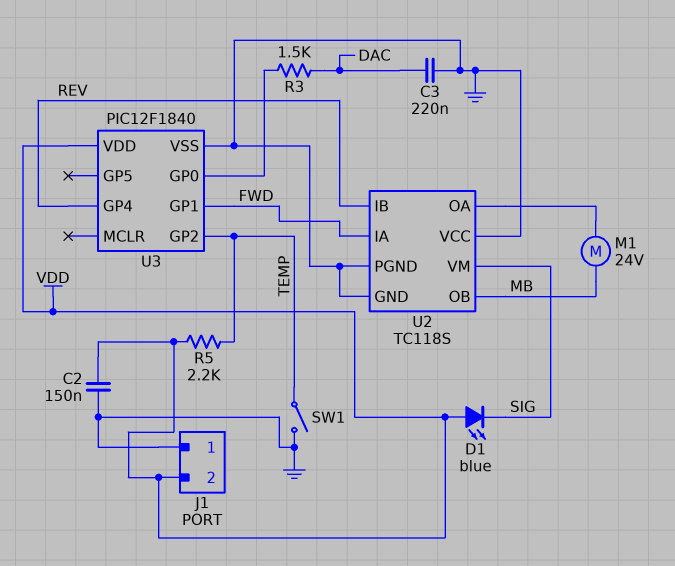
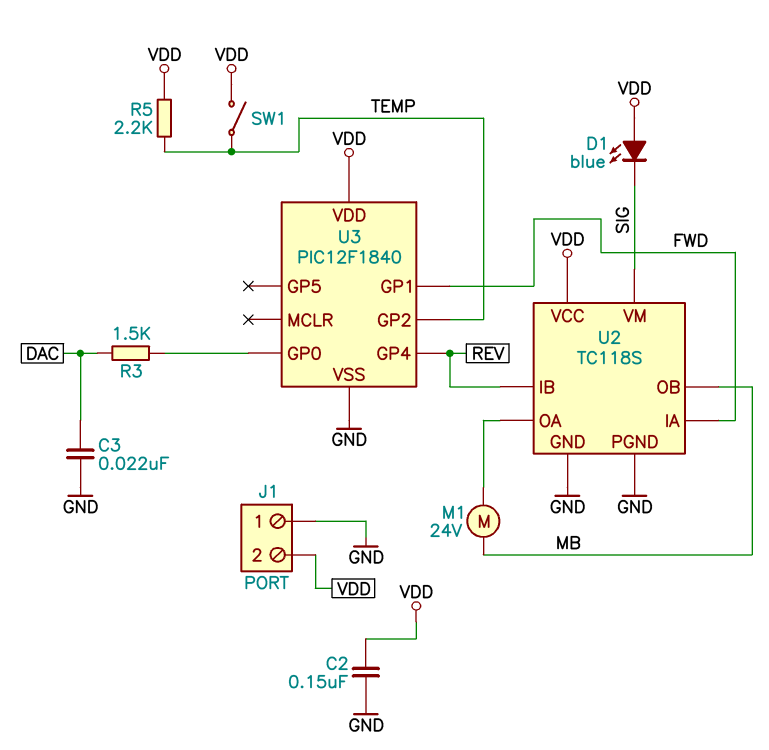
C3: 220nF (DAC, GND) -> 22nF (DAC, GND)
SW1: switch (GND, TEMP) -> switch (TEMP, VDD)
U2 pin VCC: GND -> VDD

